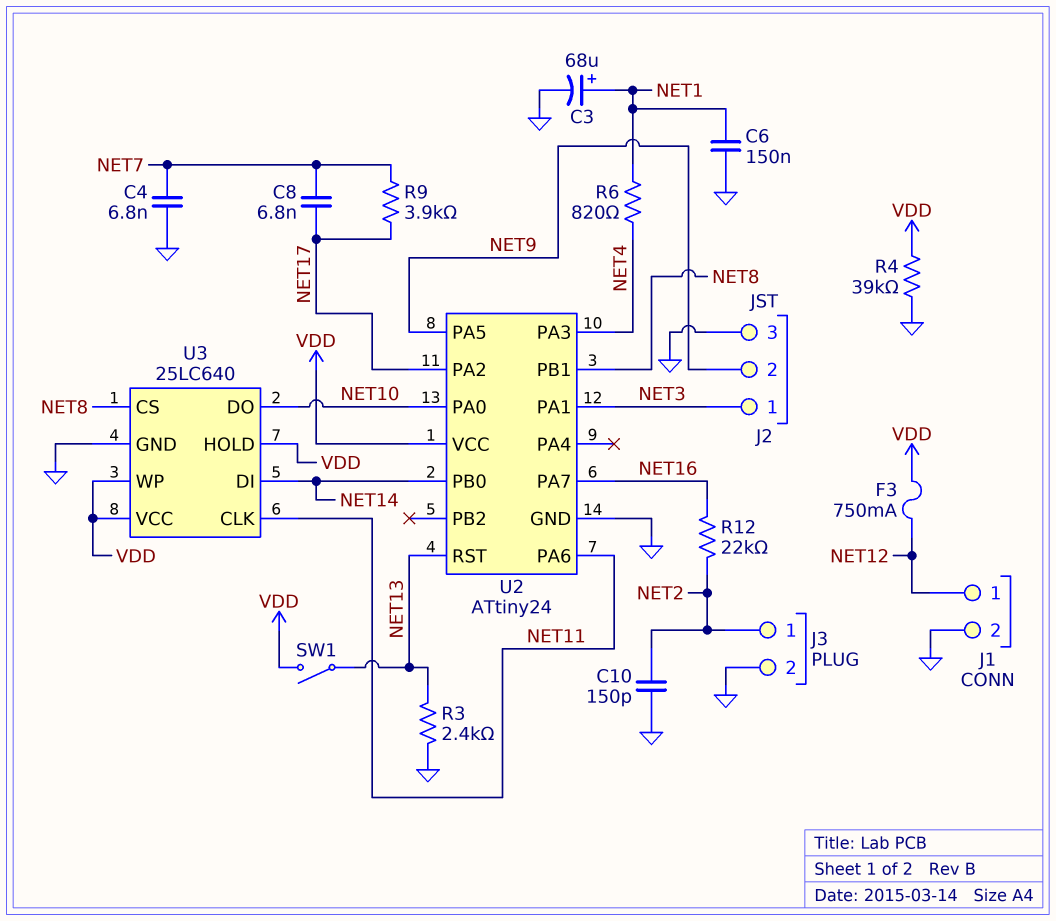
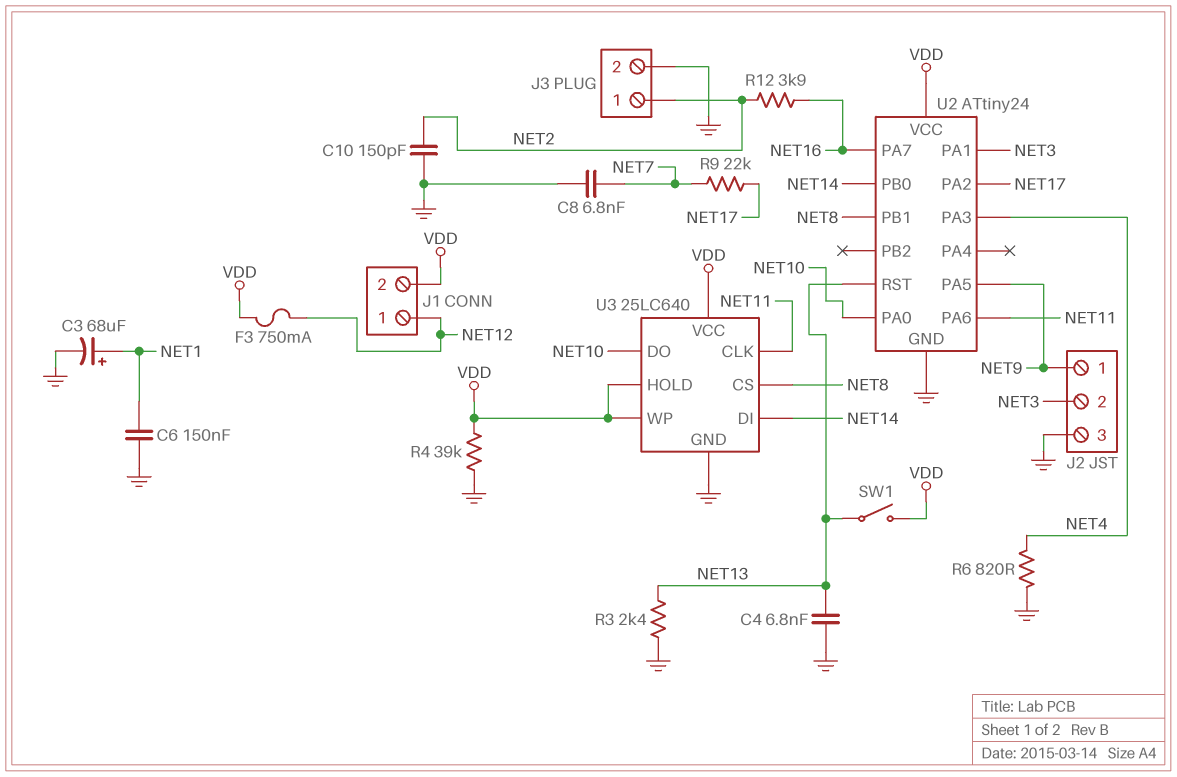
C4: 6.8nF (GND, NET7) -> 6.8nF (GND, NET13)
C8: 6.8nF (NET7, NET17) -> 6.8nF (GND, NET7)
J1 pin 2: GND -> VDD
J2 pin 1: NET3 -> NET9
J2 pin 2: NET9 -> NET3
R6: 820 (NET1, NET4) -> 820 (GND, NET4)
R9: 3.9k (NET7, NET17) -> 22k (NET7, NET17)
R12: 22k (NET2, NET16) -> 3.9k (NET2, NET16)

